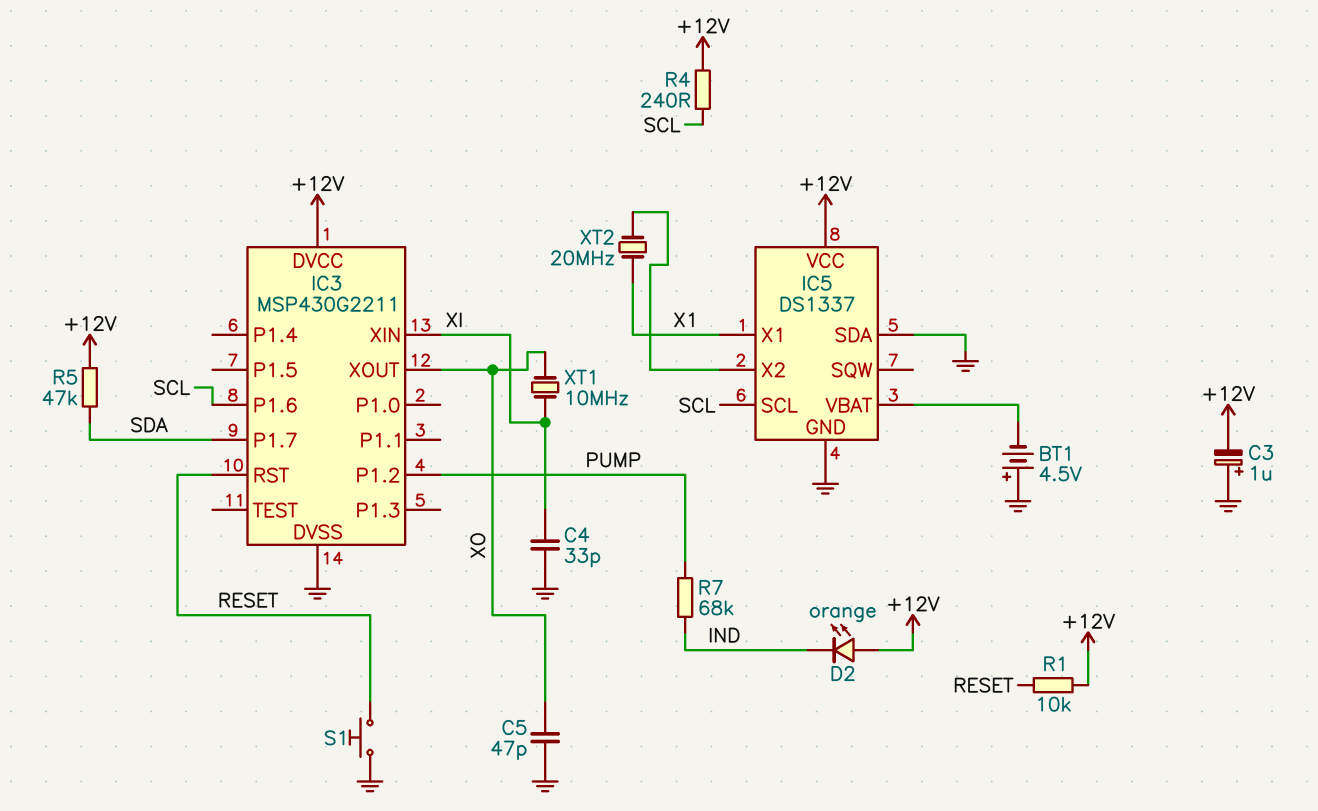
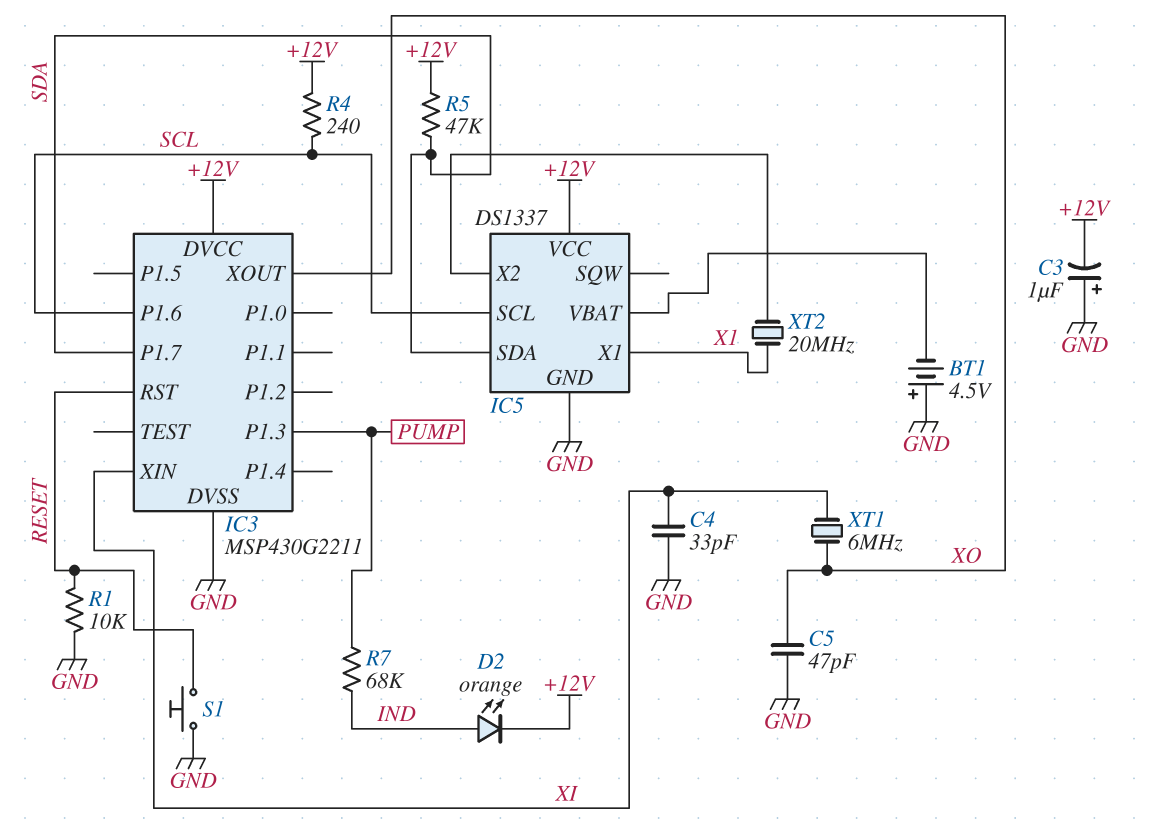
D2: LED orange (A +12V, K IND) -> LED orange (A IND, K +12V)
IC3 pin P1.2: PUMP -> none
IC3 pin P1.3: none -> PUMP
IC5 pin SDA: GND -> SDA
R1: 10k (+12V, RESET) -> 10k (GND, RESET)
XT1: 10MHz (XI, XO) -> 6MHz (XI, XO)

